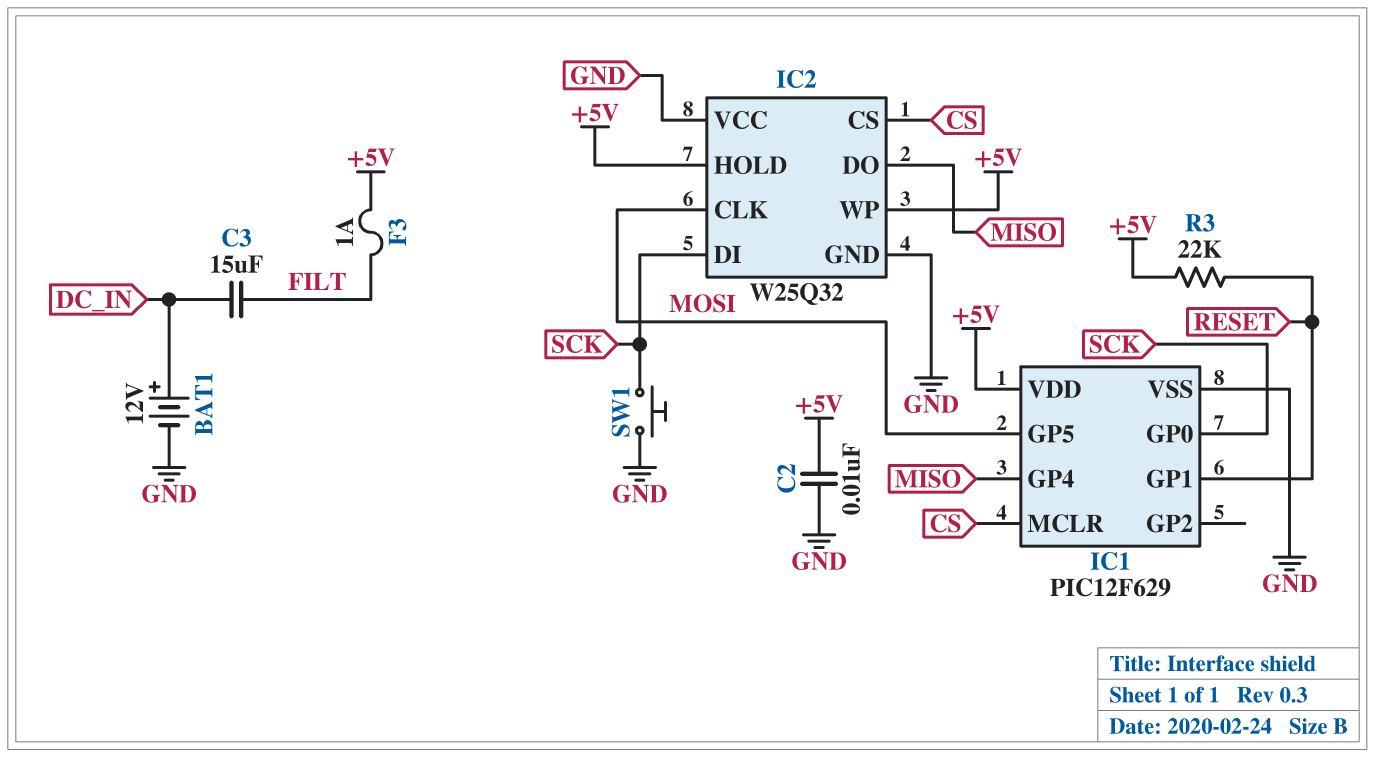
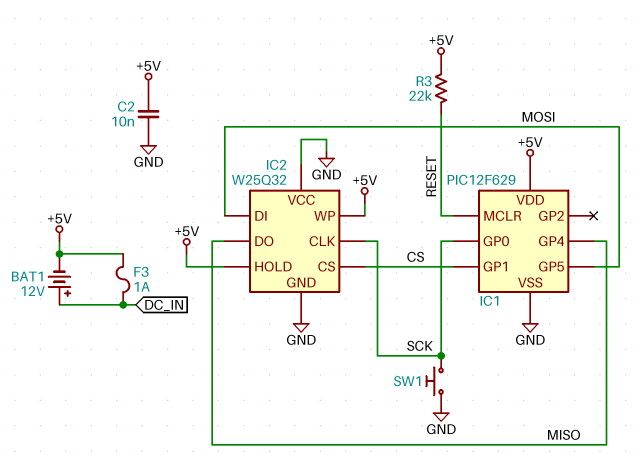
BAT1: 12V (plus DC_IN, minus GND) -> 12V (plus DC_IN, minus +5V)
C3: 15uF (DC_IN, FILT) -> none
F3: 1A (+5V, FILT) -> 1A (+5V, DC_IN)
IC1 pin GP1: RESET -> CS
IC1 pin MCLR: CS -> RESET
IC2 pin CLK: MOSI -> SCK
IC2 pin DI: SCK -> MOSI

